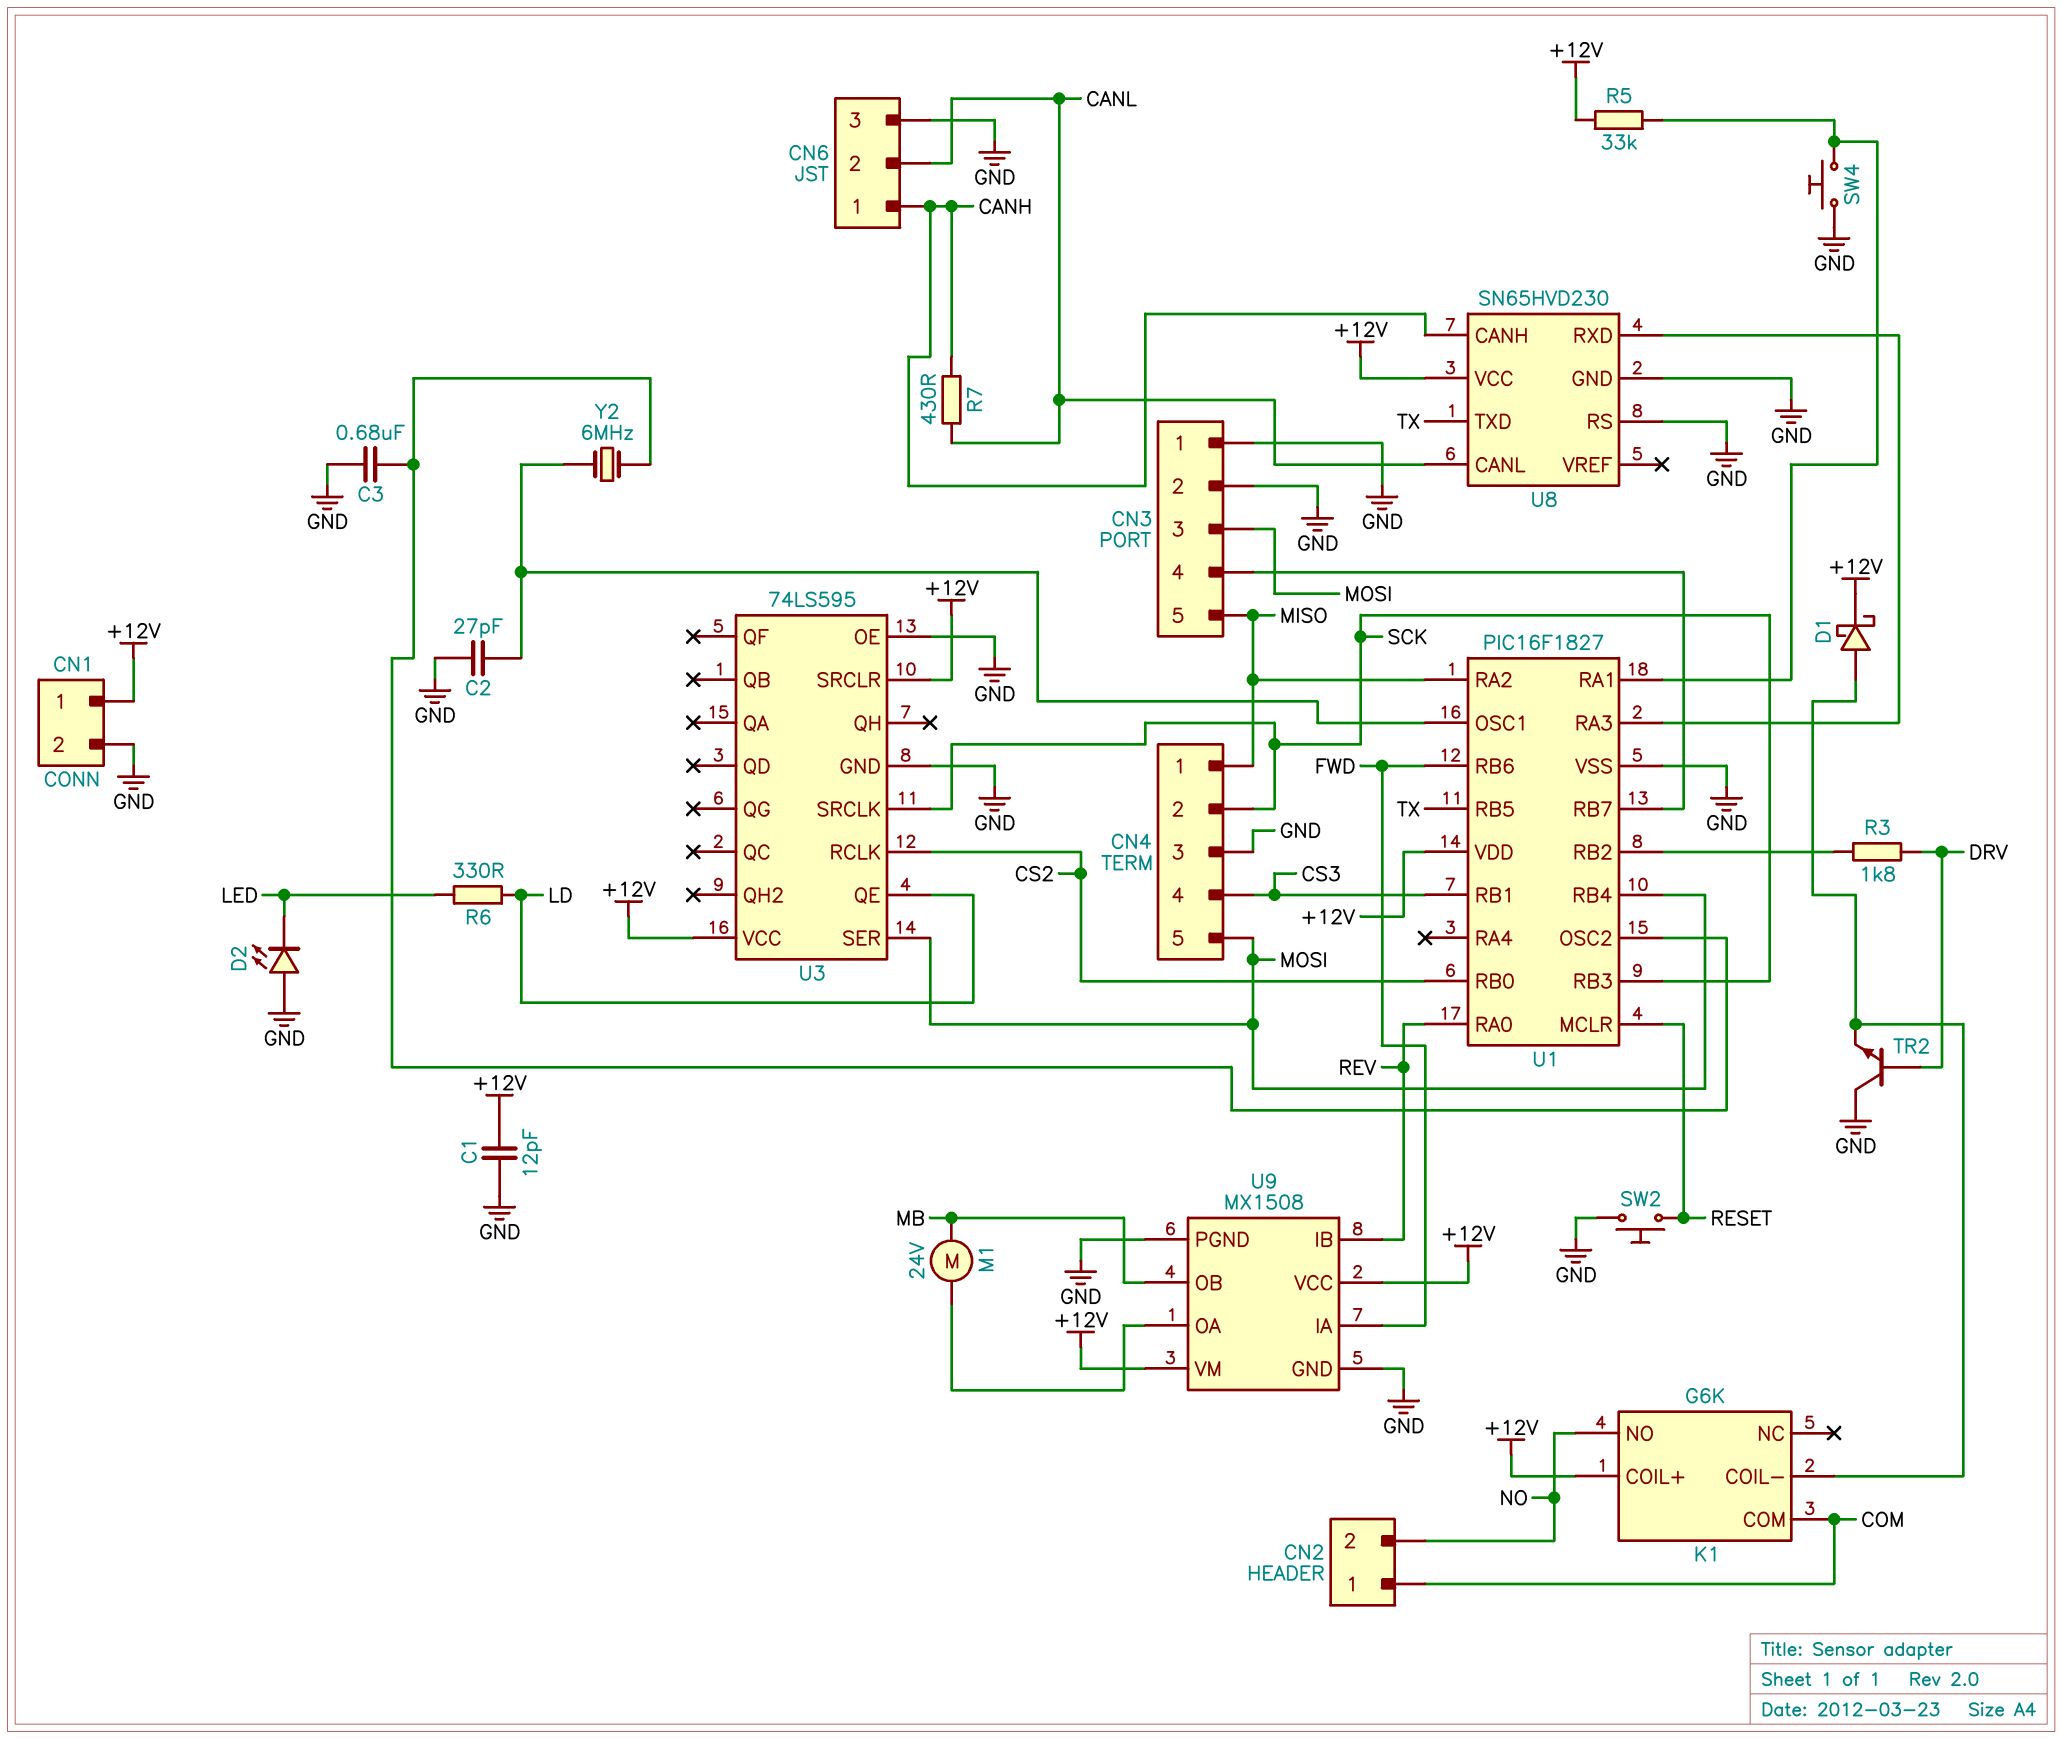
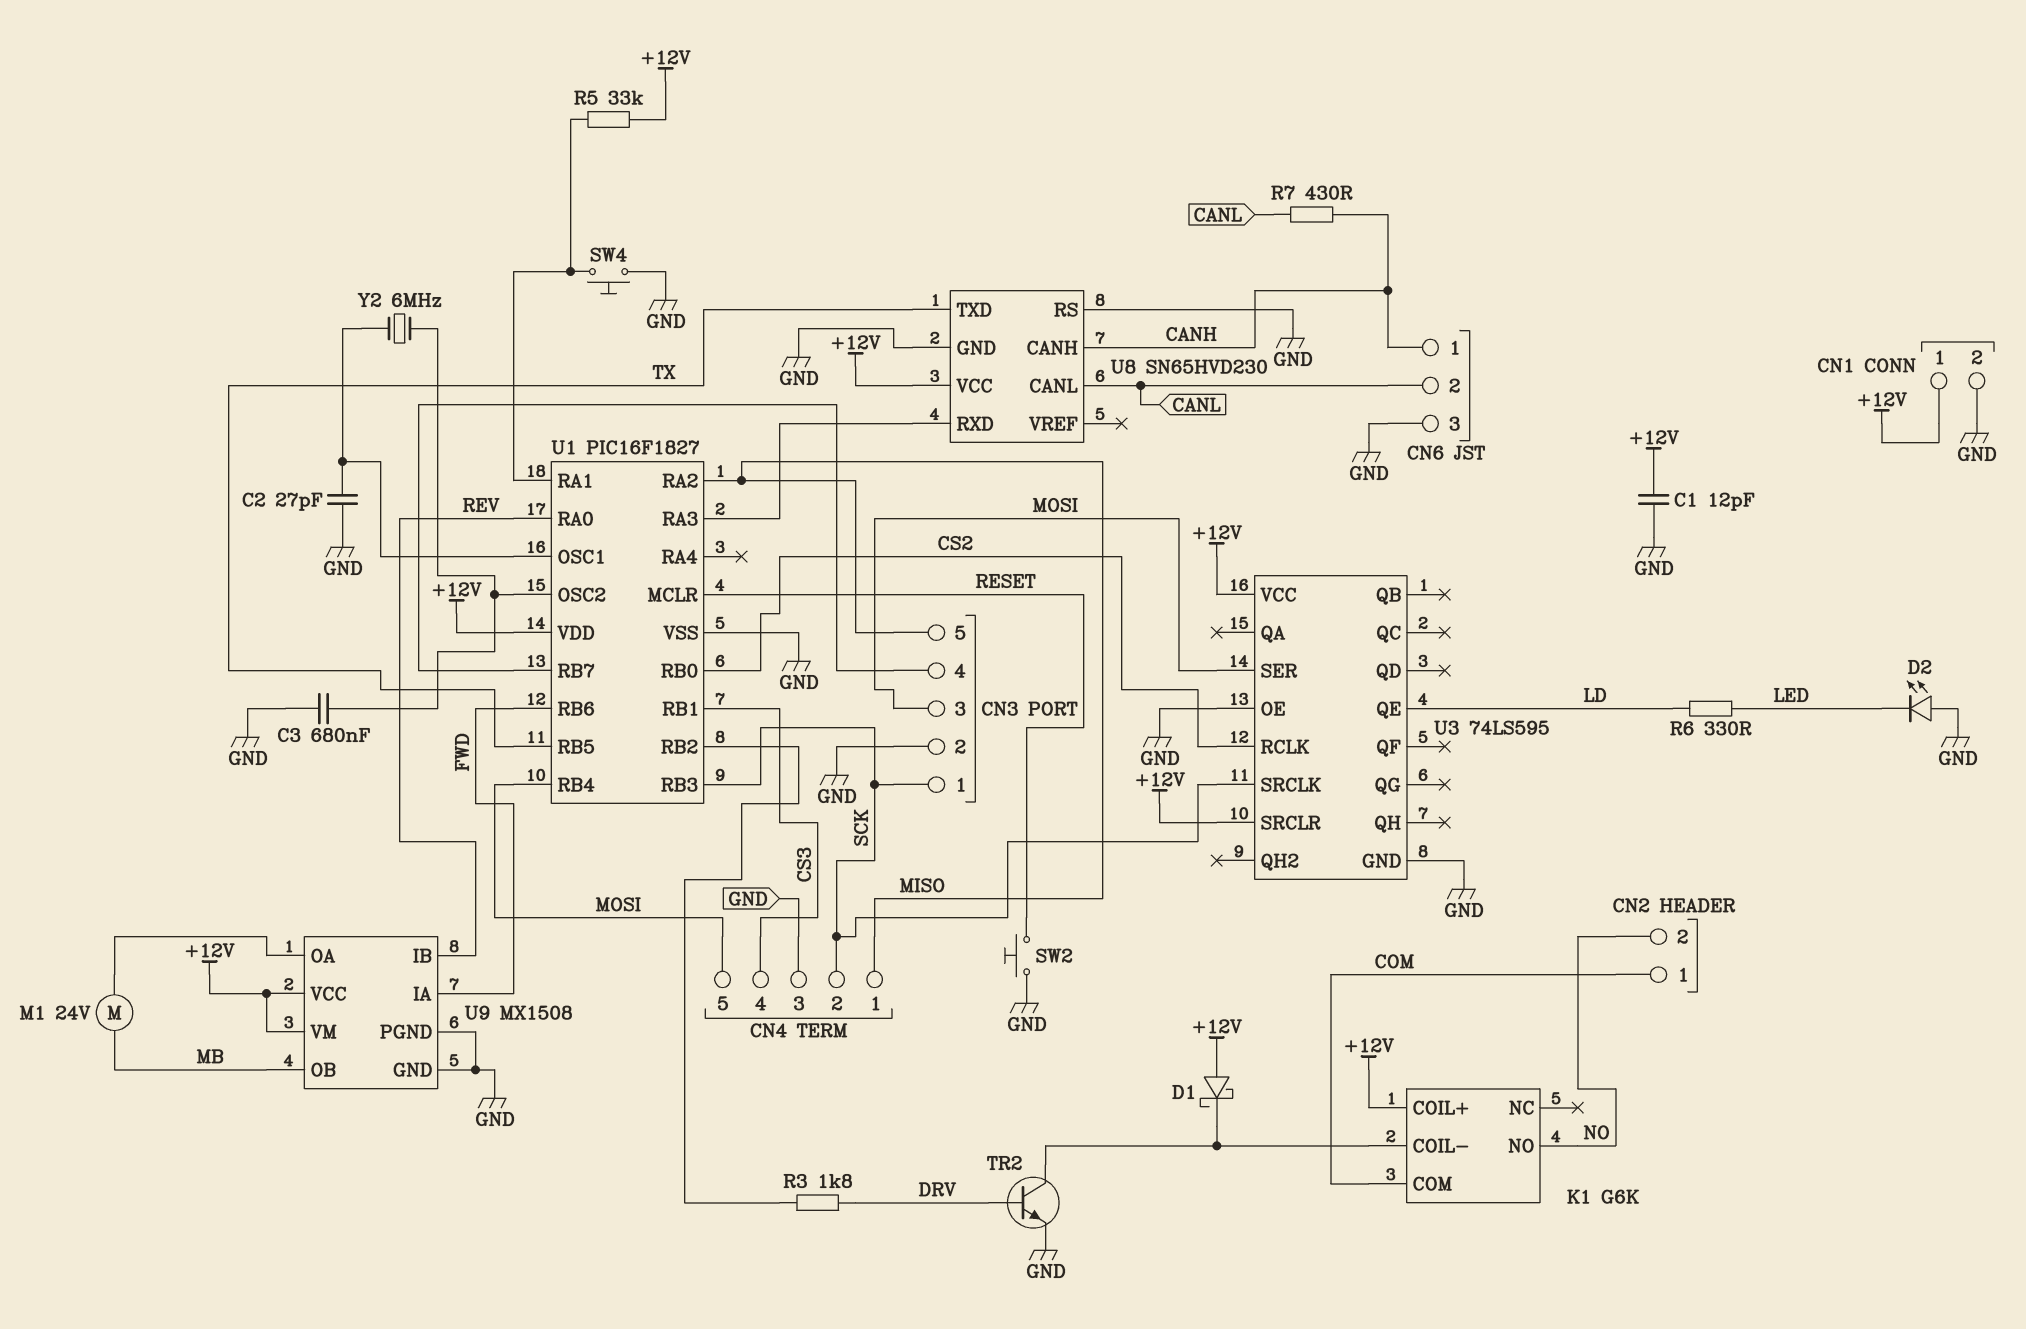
CN3 pin 1: GND -> SCK
D1: schottky (A K1/COIL-, K +12V) -> schottky (A +12V, K K1/COIL-)
TR2: NPN (B DRV, C GND, E K1/COIL-) -> NPN (B DRV, C K1/COIL-, E GND)

